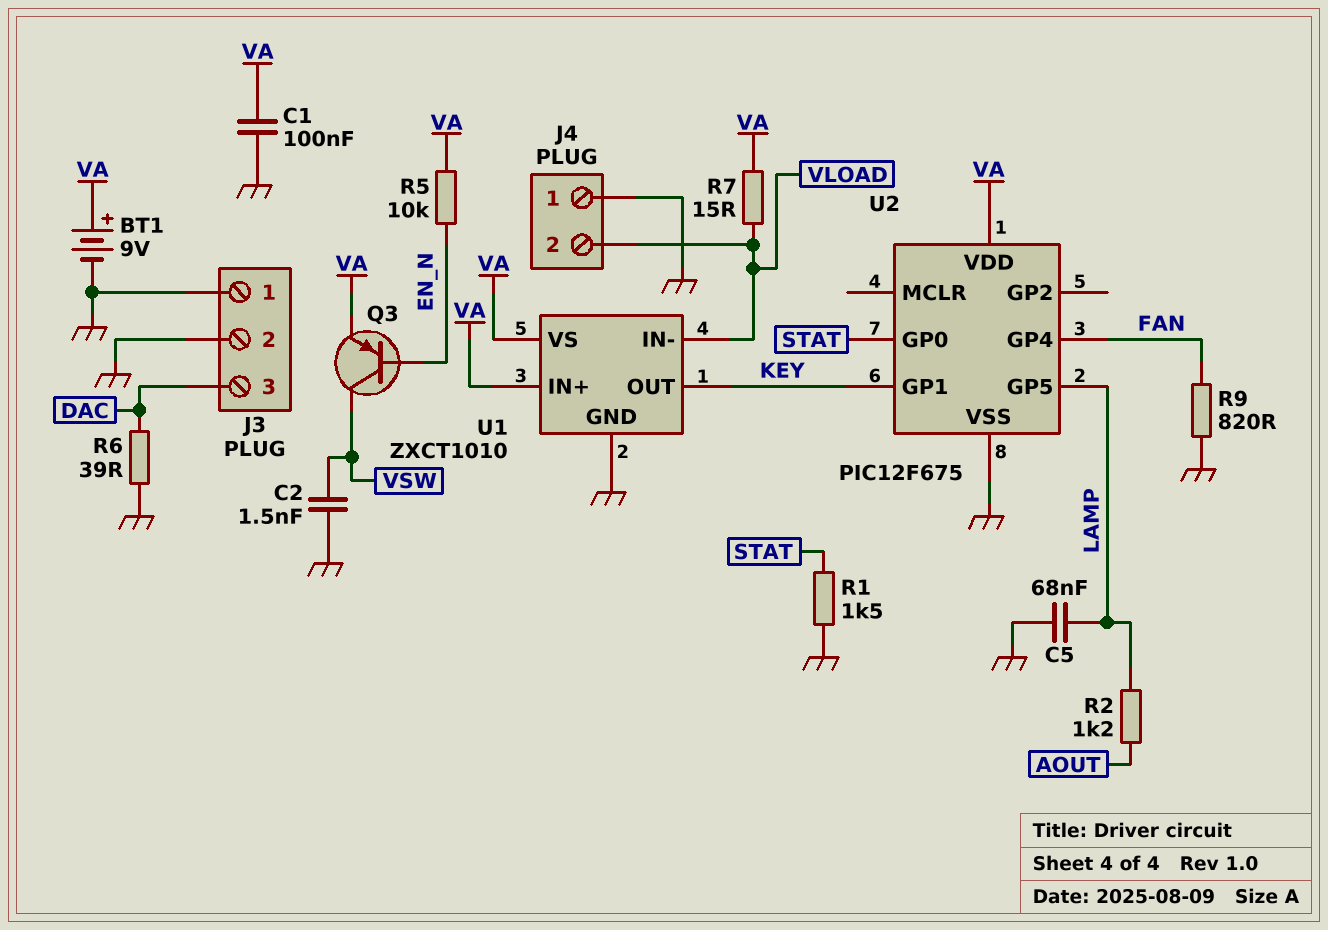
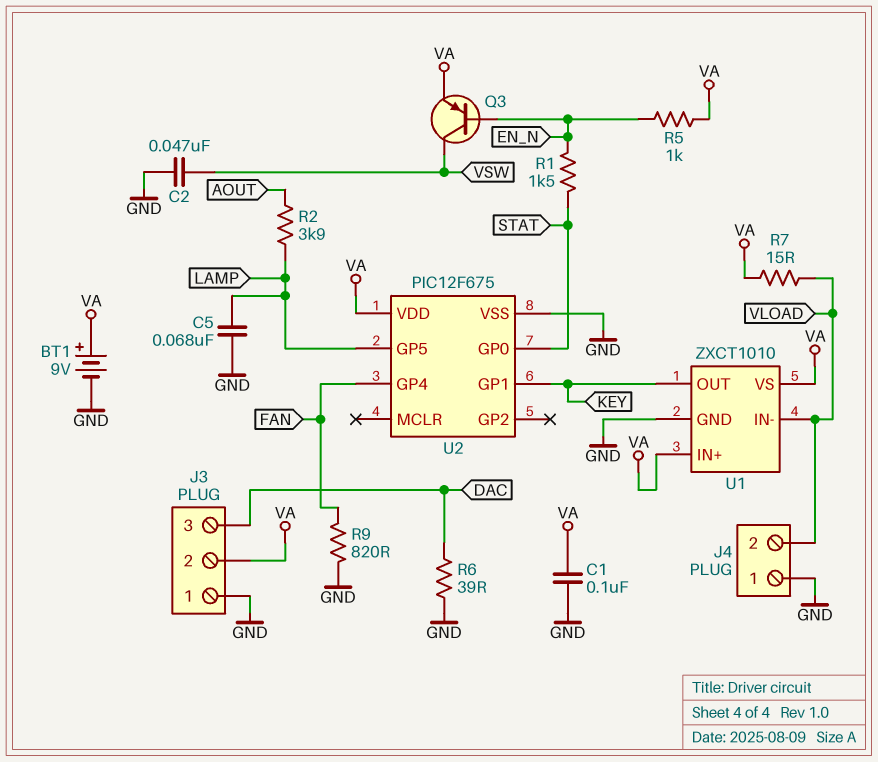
C2: 1.5nF (GND, VSW) -> 47nF (GND, VSW)
J3 pin 2: GND -> VA
R1: 1.5k (GND, STAT) -> 1.5k (EN_N, STAT)
R2: 1.2k (AOUT, LAMP) -> 3.9k (AOUT, LAMP)
R5: 10k (EN_N, VA) -> 1k (EN_N, VA)

